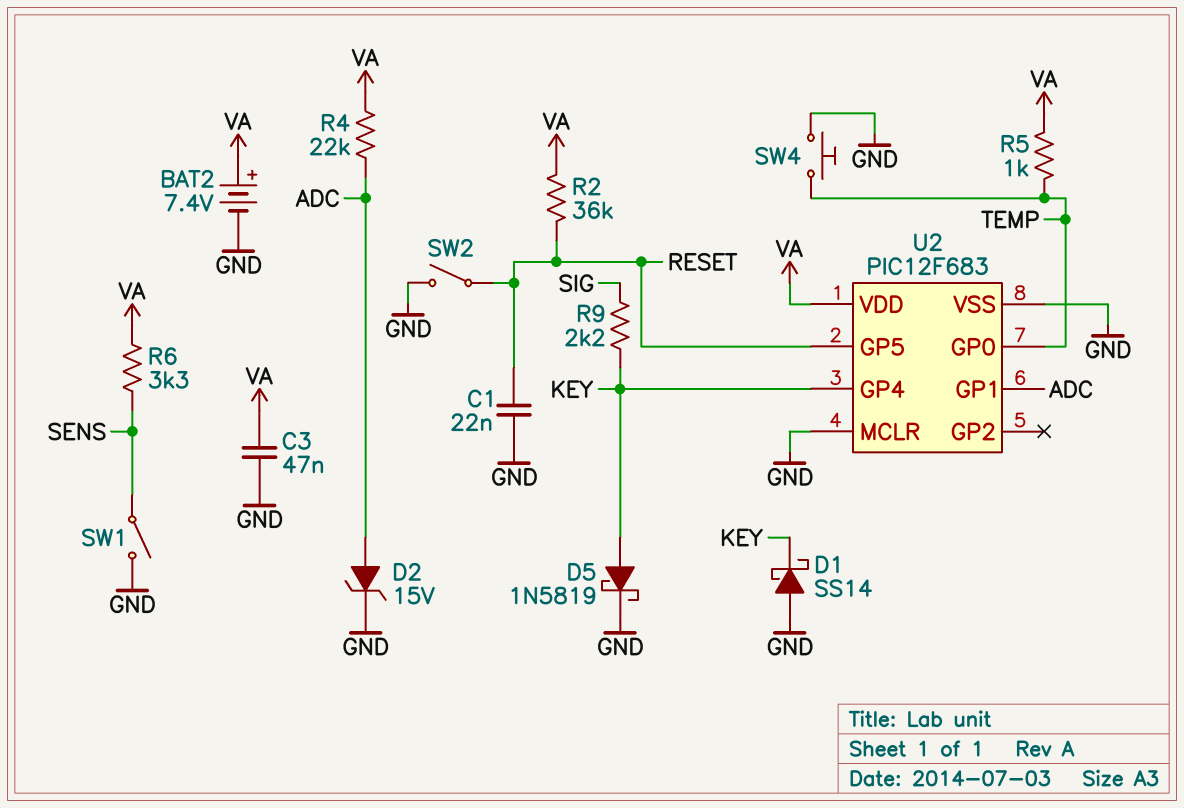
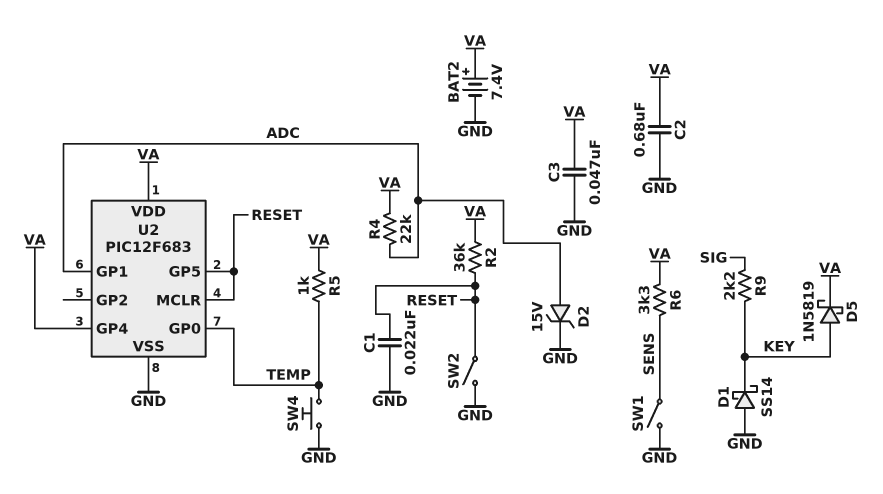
C2: none -> 680nF (GND, VA)
D5: schottky 1N5819 (A KEY, K GND) -> schottky 1N5819 (A KEY, K VA)
U2 pin GP4: KEY -> VA
U2 pin MCLR: GND -> RESET

